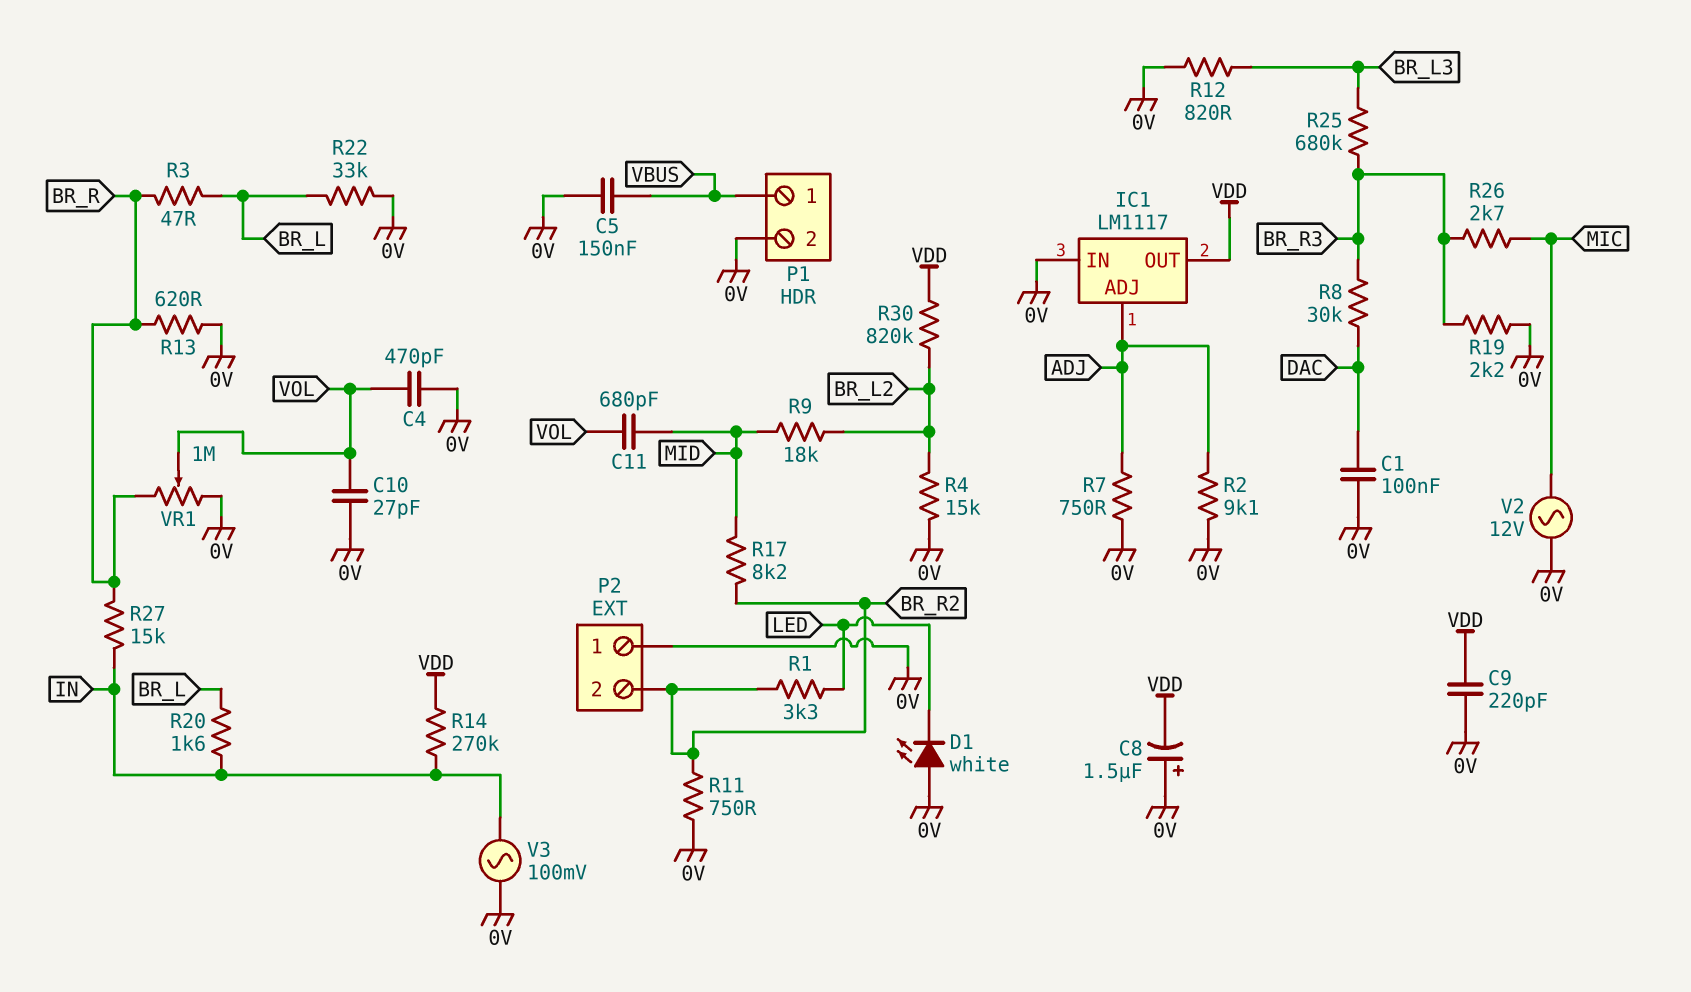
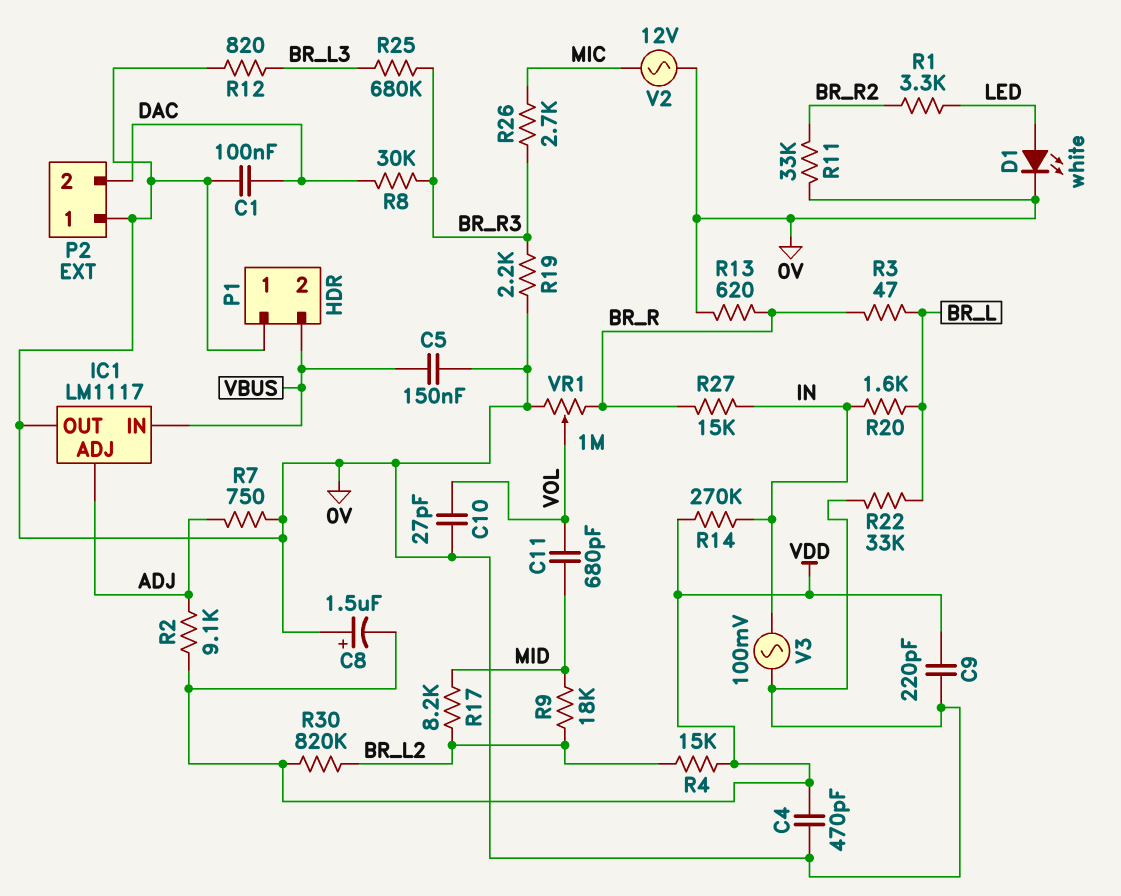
C4: 470pF (0V, VOL) -> 470pF (0V, VDD)
D1: LED white (A 0V, K LED) -> LED white (A LED, K 0V)
IC1 pin IN: 0V -> VBUS
IC1 pin OUT: VDD -> 0V
P1 pin 1: VBUS -> 0V
P1 pin 2: 0V -> VBUS
P2 pin 2: BR_R2 -> DAC
R2: 9.1k (0V, ADJ) -> 9.1k (ADJ, VDD)
R4: 15k (0V, BR_L2) -> 15k (BR_L2, VDD)
R11: 750 (0V, BR_R2) -> 33k (0V, BR_R2)
R17: 8.2k (BR_R2, MID) -> 8.2k (BR_L2, MID)

